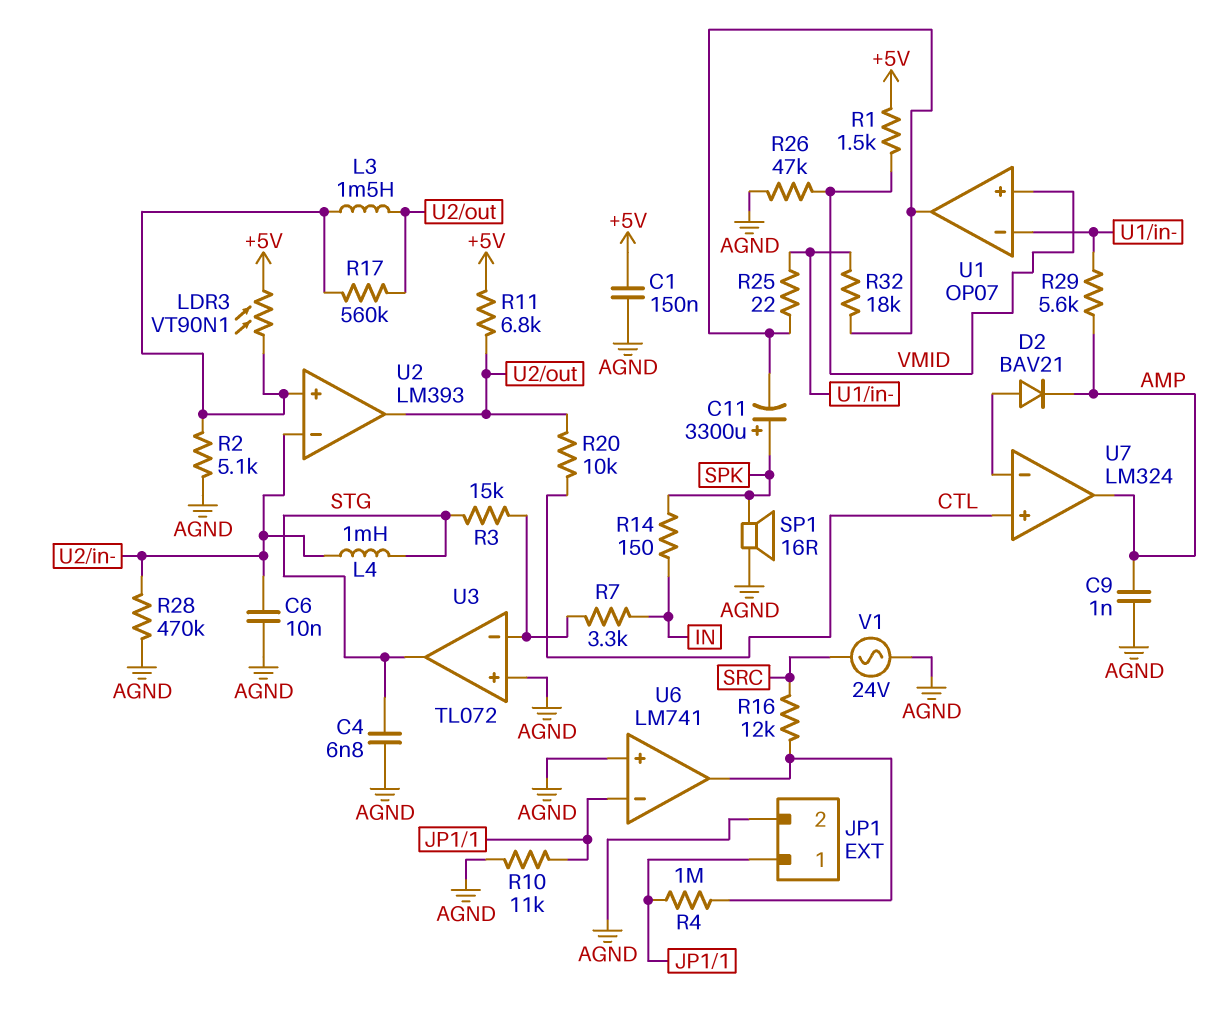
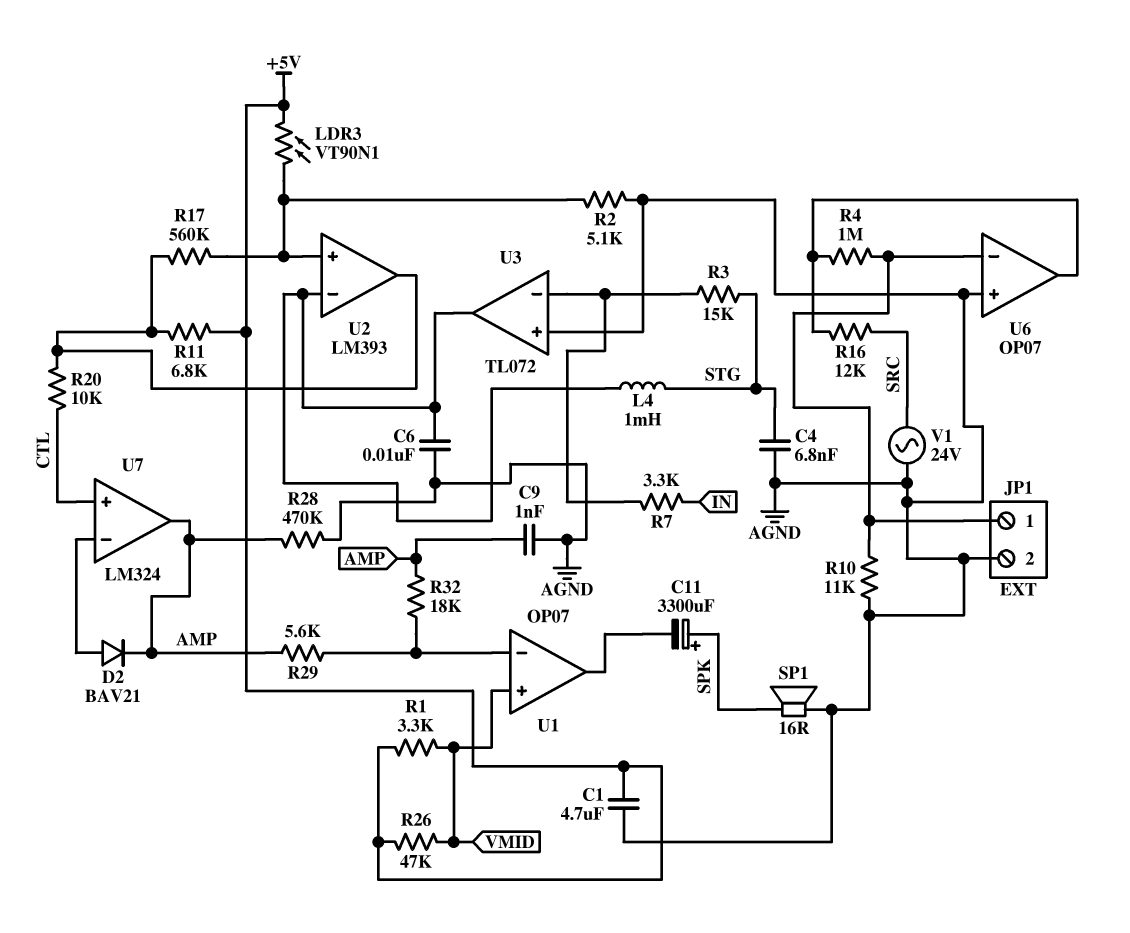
C1: 150nF (+5V, AGND) -> 4.7uF (+5V, AGND)
L3: 1.5mH (U2/in+, U2/out) -> none
R1: 1.5k (+5V, VMID) -> 3.3k (+5V, VMID)
R14: 150 (IN, SPK) -> none
R25: 22 (U1/in-, U1/out) -> none
R26: 47k (AGND, VMID) -> 47k (+5V, VMID)
R28: 470k (AGND, U2/in-) -> 470k (AGND, AMP)
R32: 18k (U1/in-, U1/out) -> 18k (AMP, U1/in-)
U3 pin out: STG -> U2/in-
U6: LM741 -> OP07

